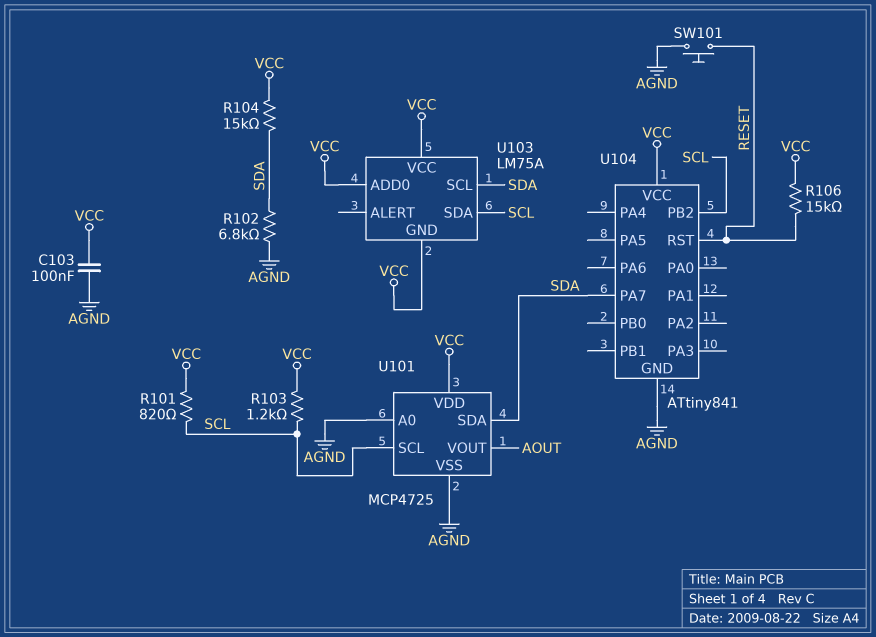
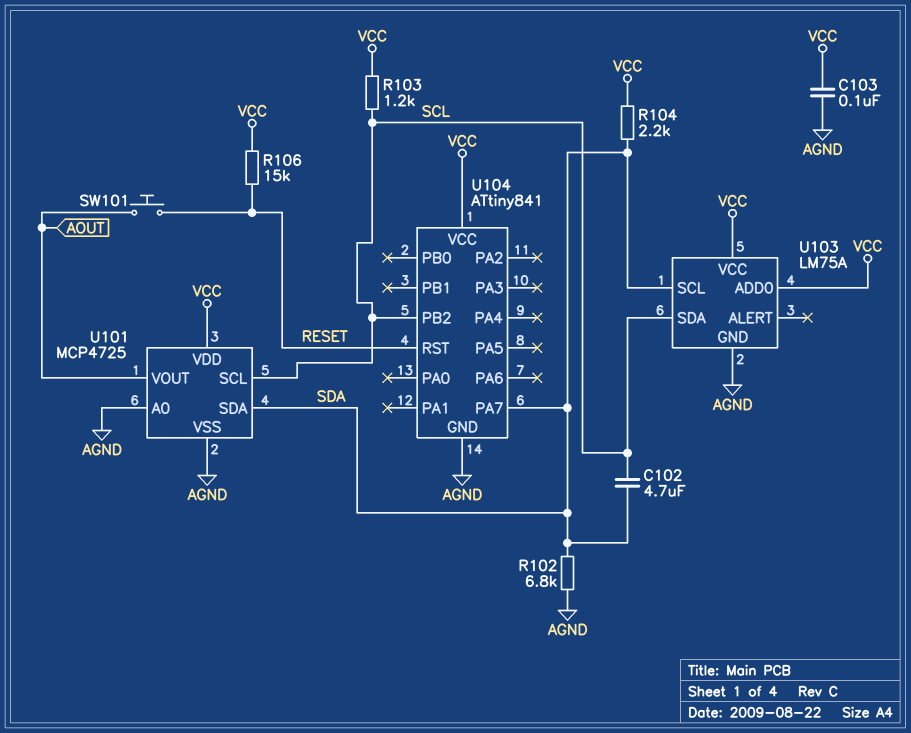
C102: none -> 4.7uF (SCL, SDA)
R101: 820 (SCL, VCC) -> none
R104: 15k (SDA, VCC) -> 2.2k (SDA, VCC)
SW101: button (AGND, RESET) -> button (AOUT, RESET)
U103 pin GND: VCC -> AGND

